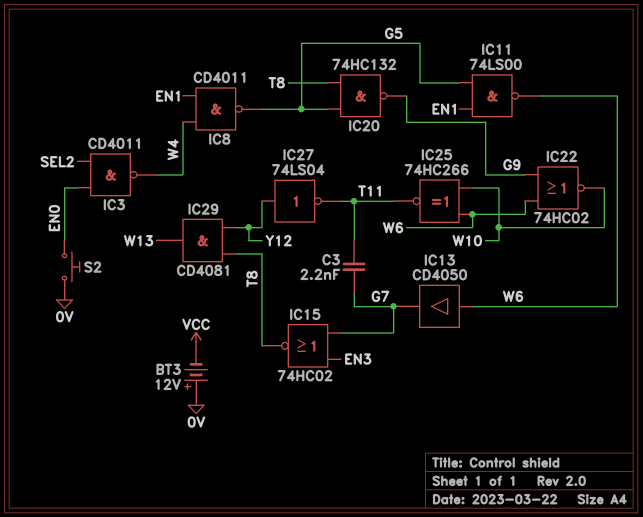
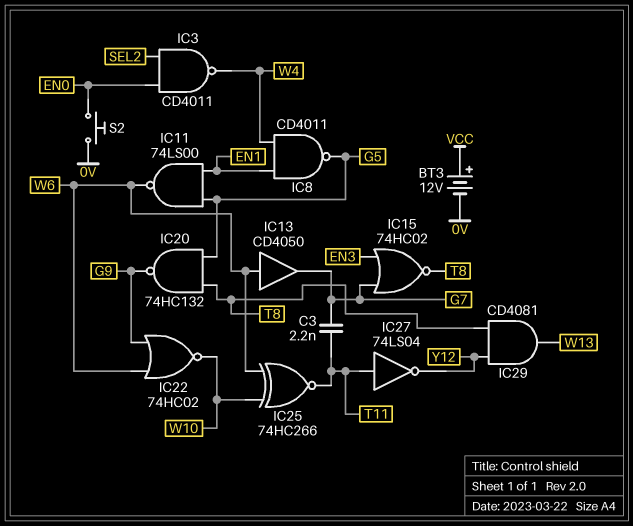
BT3: 12V (plus 0V, minus VCC) -> 12V (plus VCC, minus 0V)
IC27: NOT 74LS04 (in Y12, out T11) -> NOT 74LS04 (in T11, out Y12)

